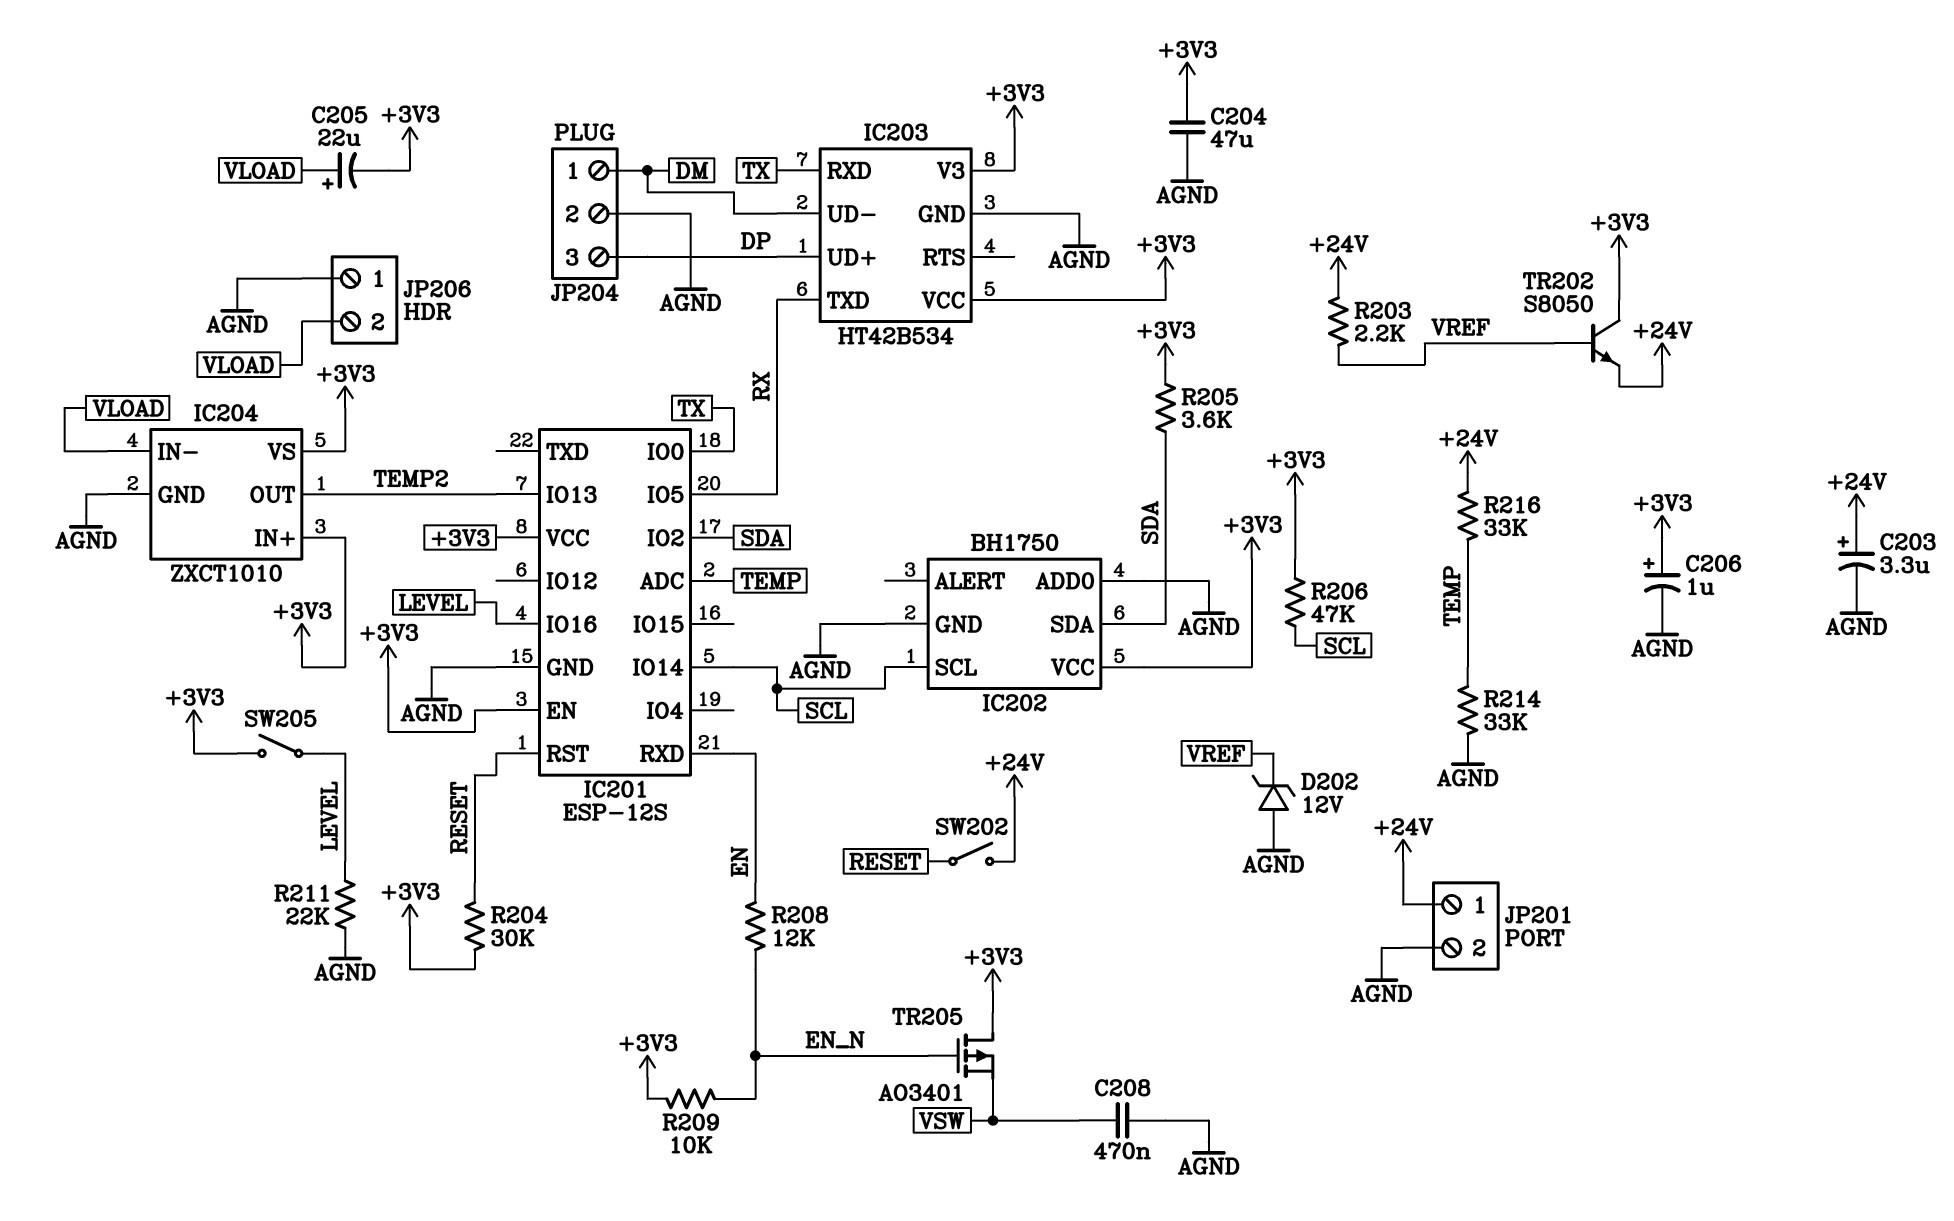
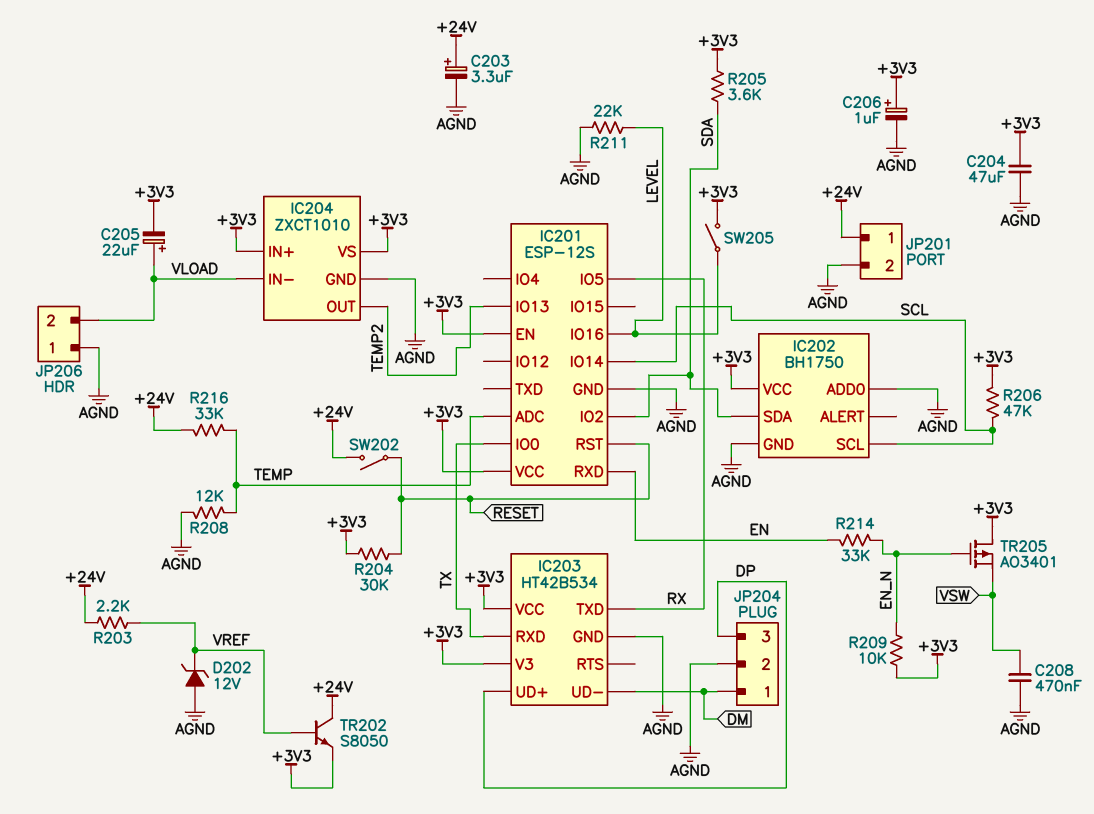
R208: 12k (EN, EN_N) -> 12k (AGND, TEMP)
R214: 33k (AGND, TEMP) -> 33k (EN, EN_N)
TR202: NPN S8050 (B VREF, C +3V3, E +24V) -> NPN S8050 (B VREF, C +24V, E +3V3)

